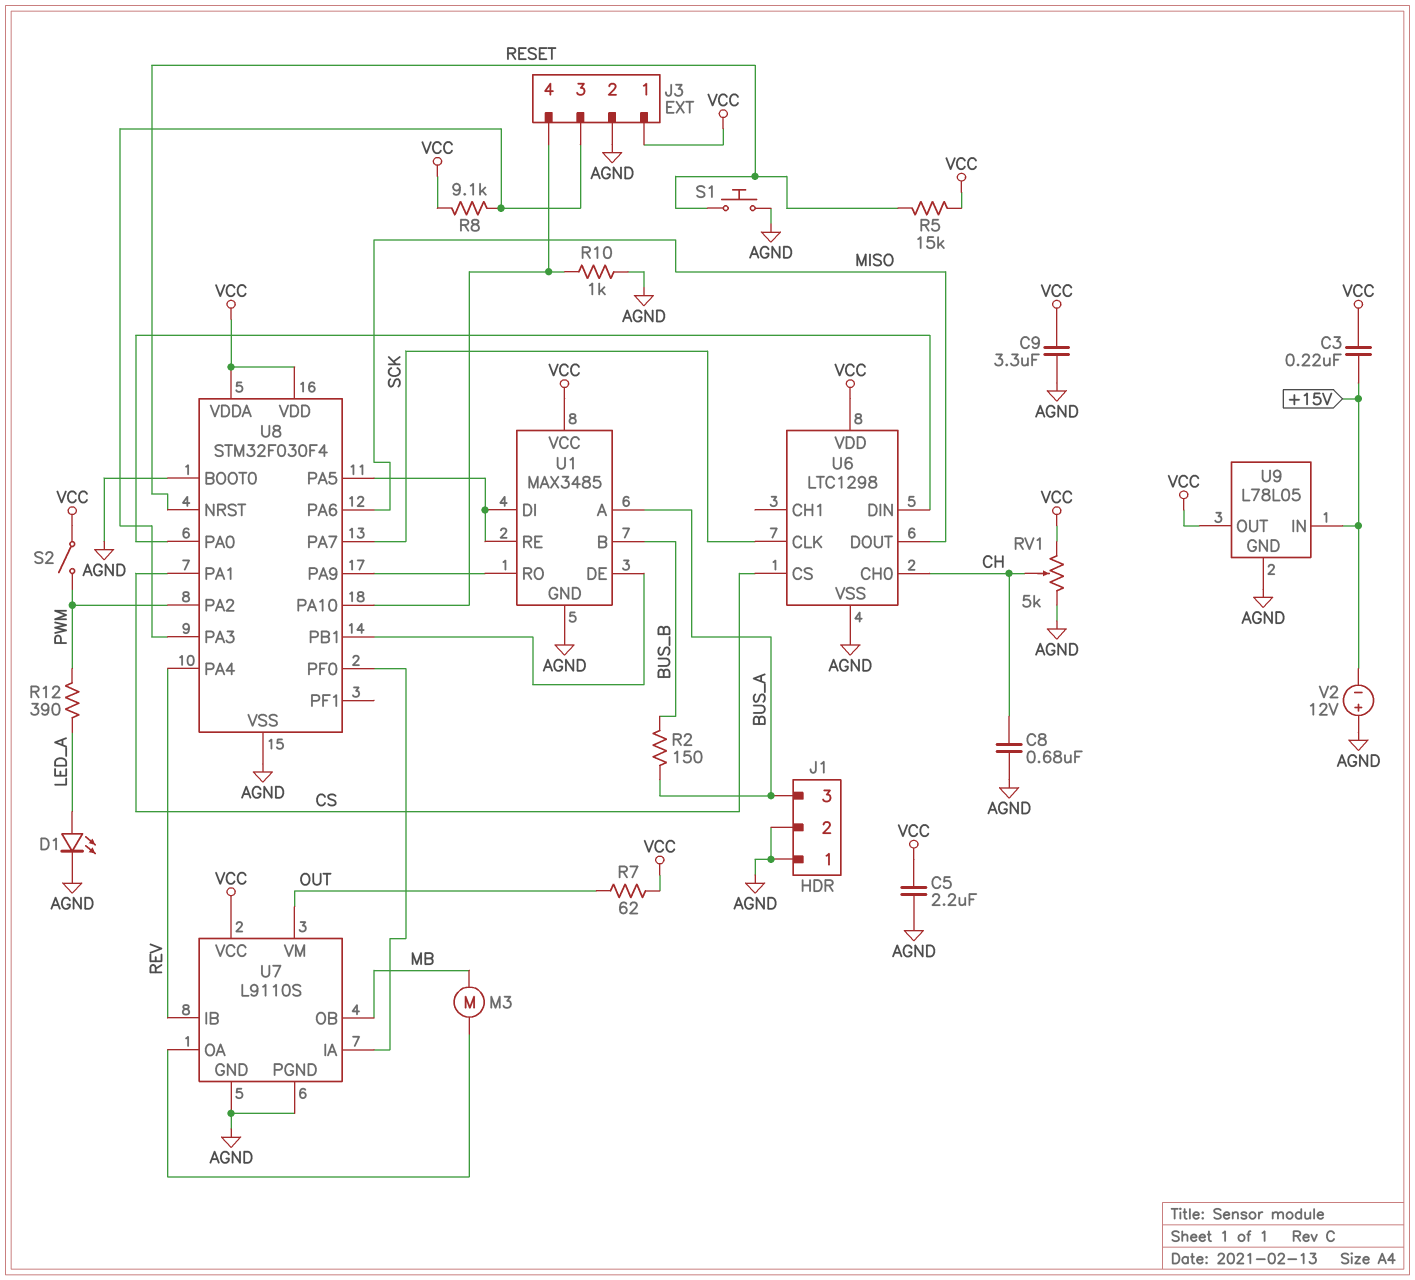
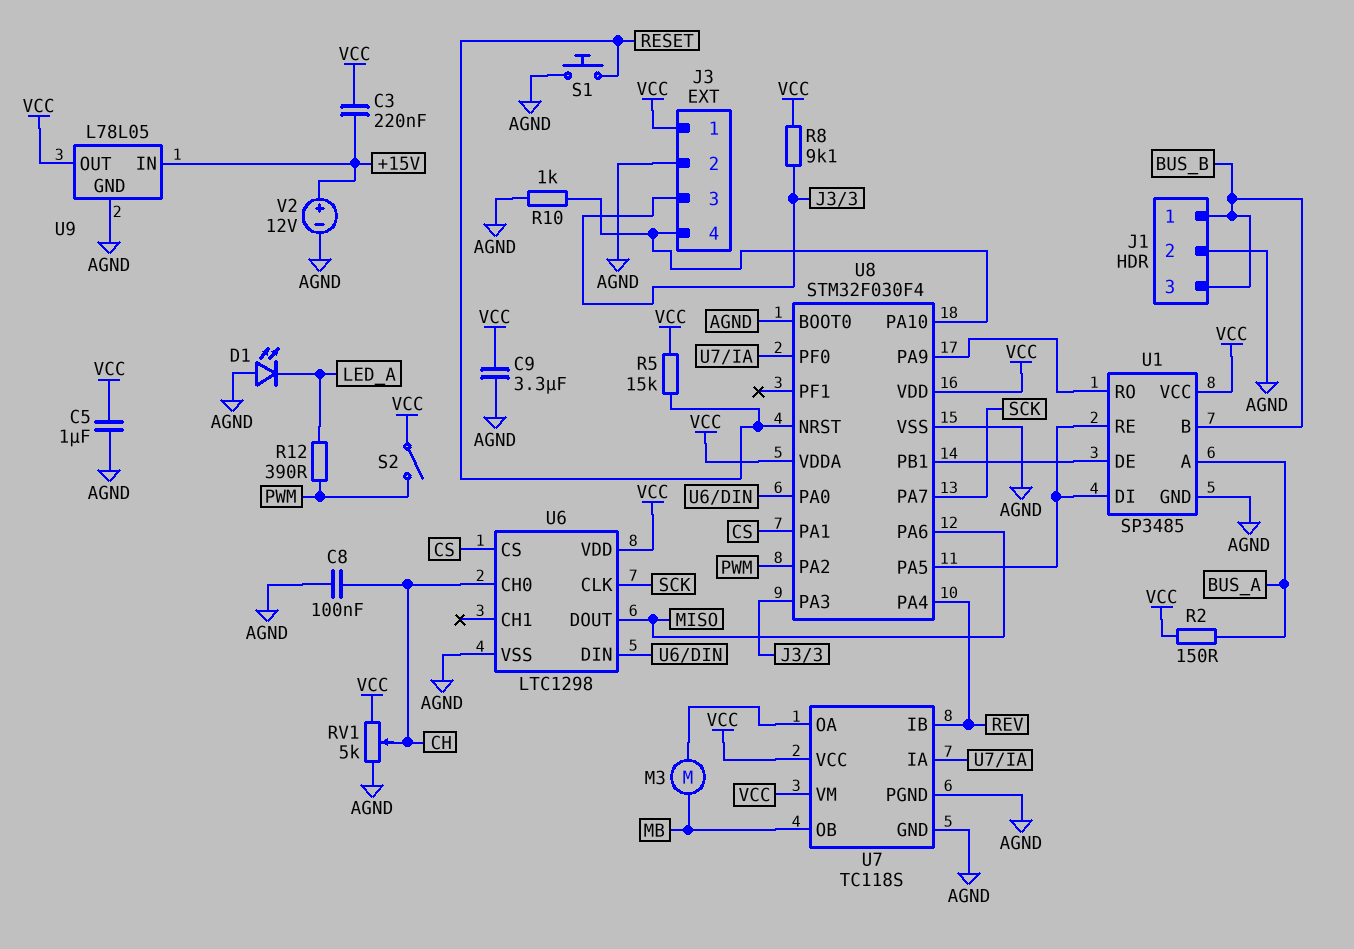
C5: 2.2uF (AGND, VCC) -> 1uF (AGND, VCC)
C8: 680nF (AGND, CH) -> 100nF (AGND, CH)
D1: LED (A LED_A, K AGND) -> LED (A AGND, K LED_A)
J1 pin 1: AGND -> BUS_B
J1 pin 3: BUS_A -> BUS_B
R2: 150 (BUS_A, BUS_B) -> 150 (BUS_A, VCC)
R7: 62 (OUT, VCC) -> none
U1: MAX3485 -> SP3485
U7: L9110S -> TC118S
U7 pin VM: OUT -> VCC
V2: 12V (plus AGND, minus +15V) -> 12V (plus +15V, minus AGND)

